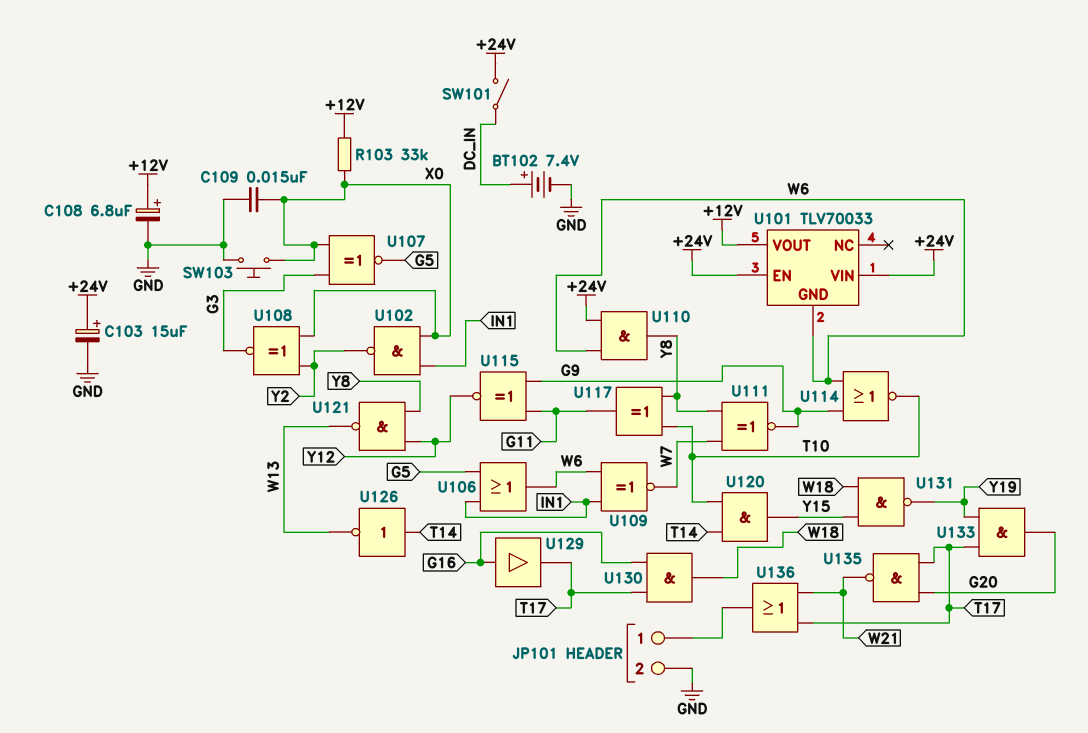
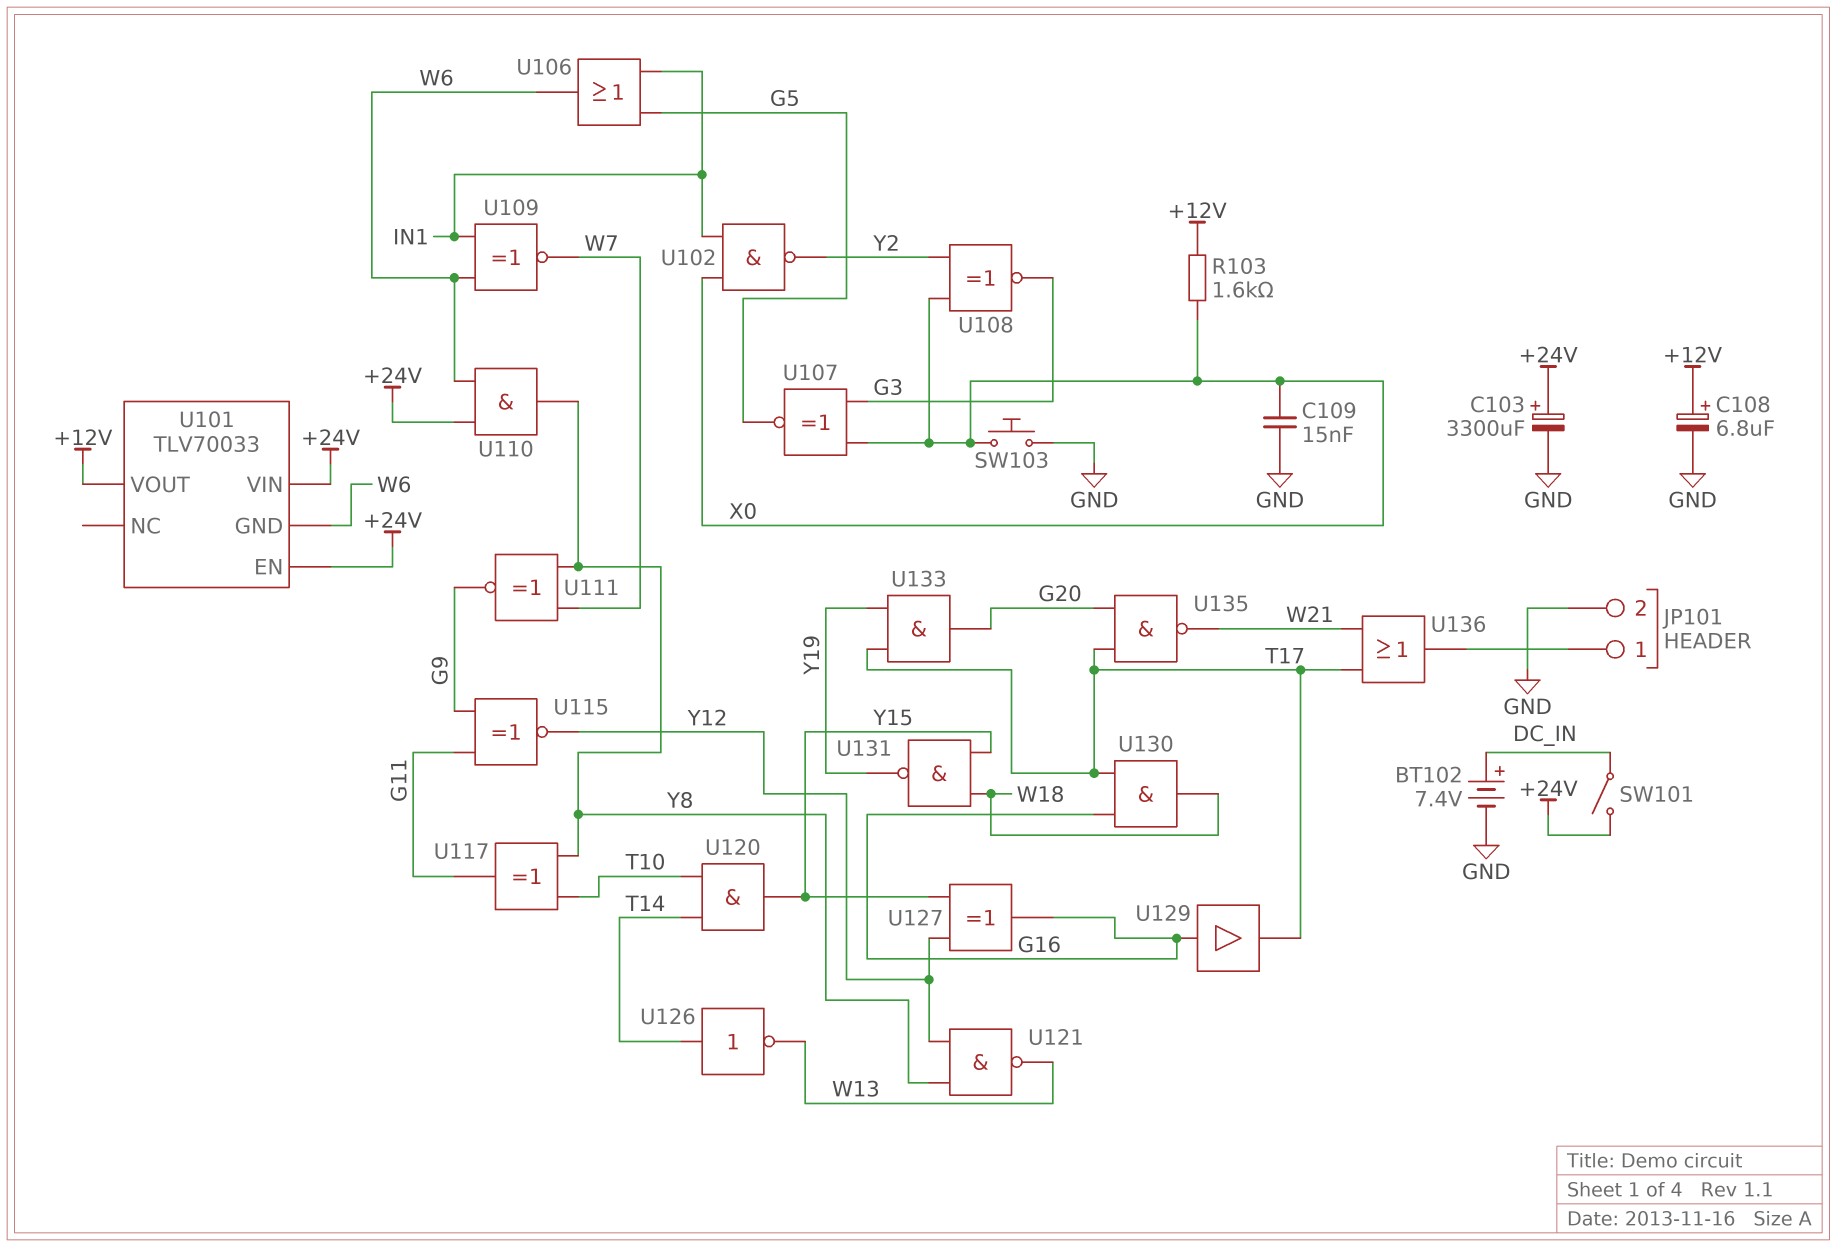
C103: 15uF (plus +24V, minus GND) -> 3300uF (plus +24V, minus GND)
R103: 33k (+12V, X0) -> 1.6k (+12V, X0)
U114: NOR (in G9, in W6, out T10) -> none
U127: none -> XOR (in Y12, in Y15, out G16)

